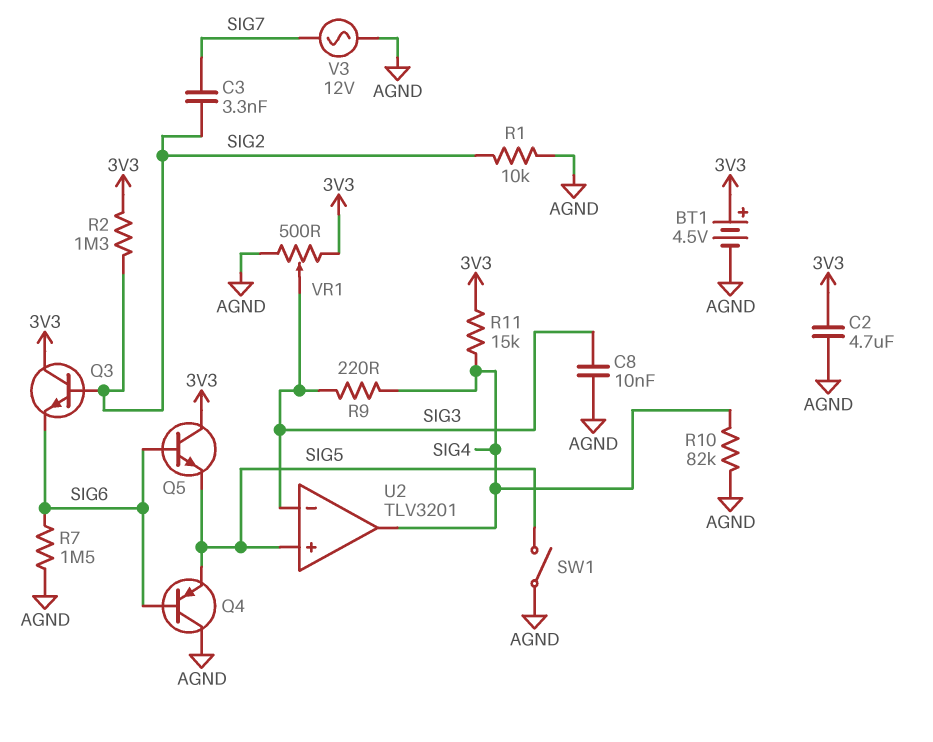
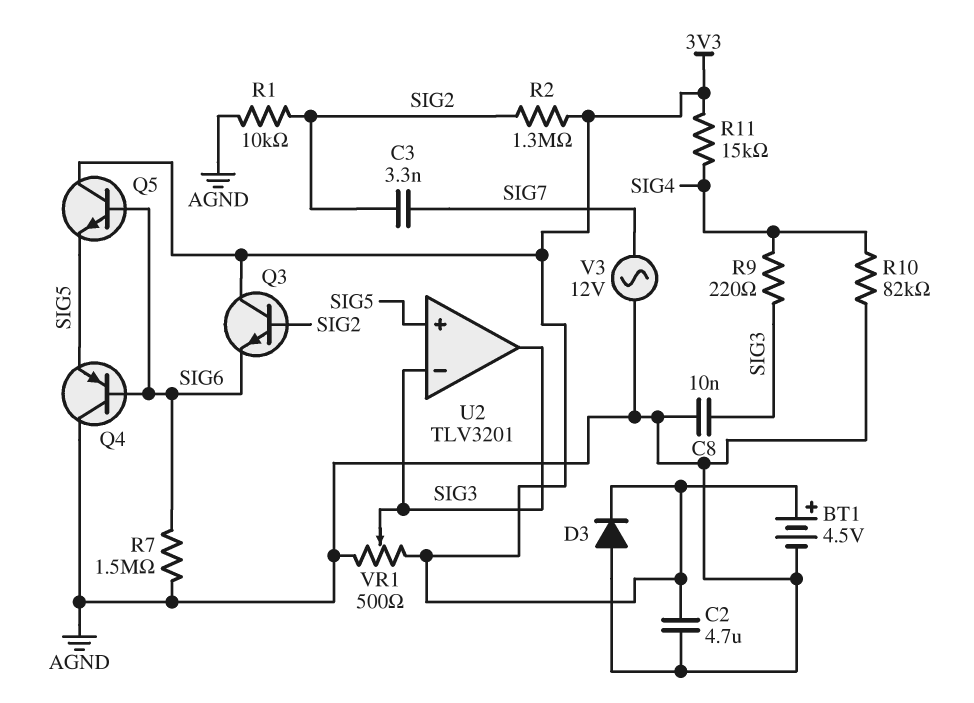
D3: none -> diode (A AGND, K 3V3)
SW1: switch (AGND, SIG5) -> none
U2 pin out: SIG4 -> SIG3

